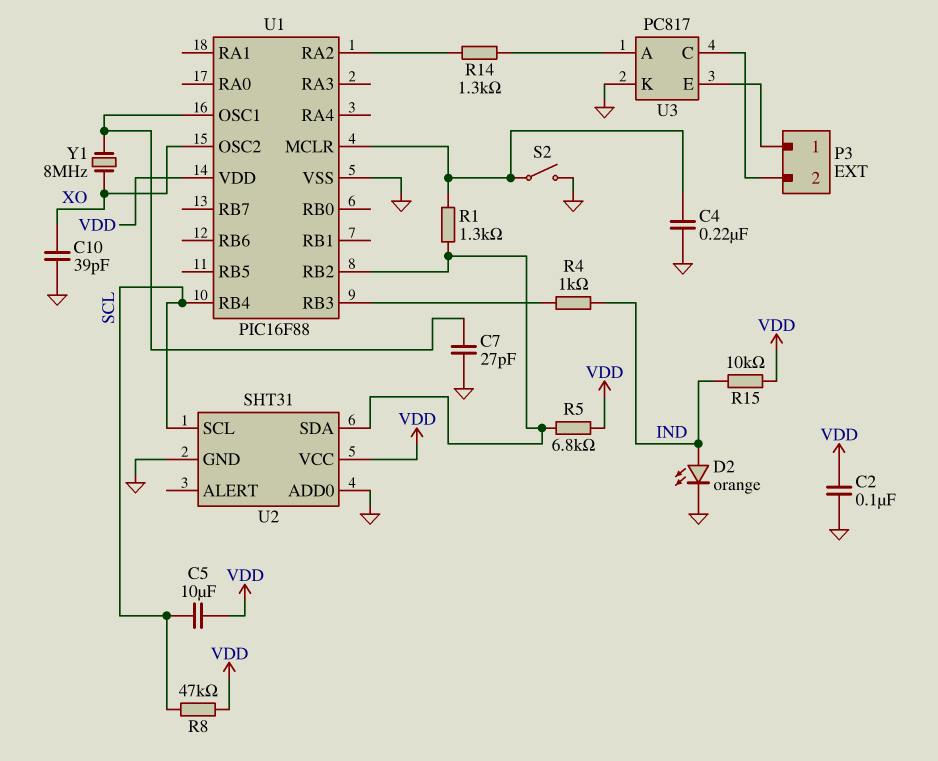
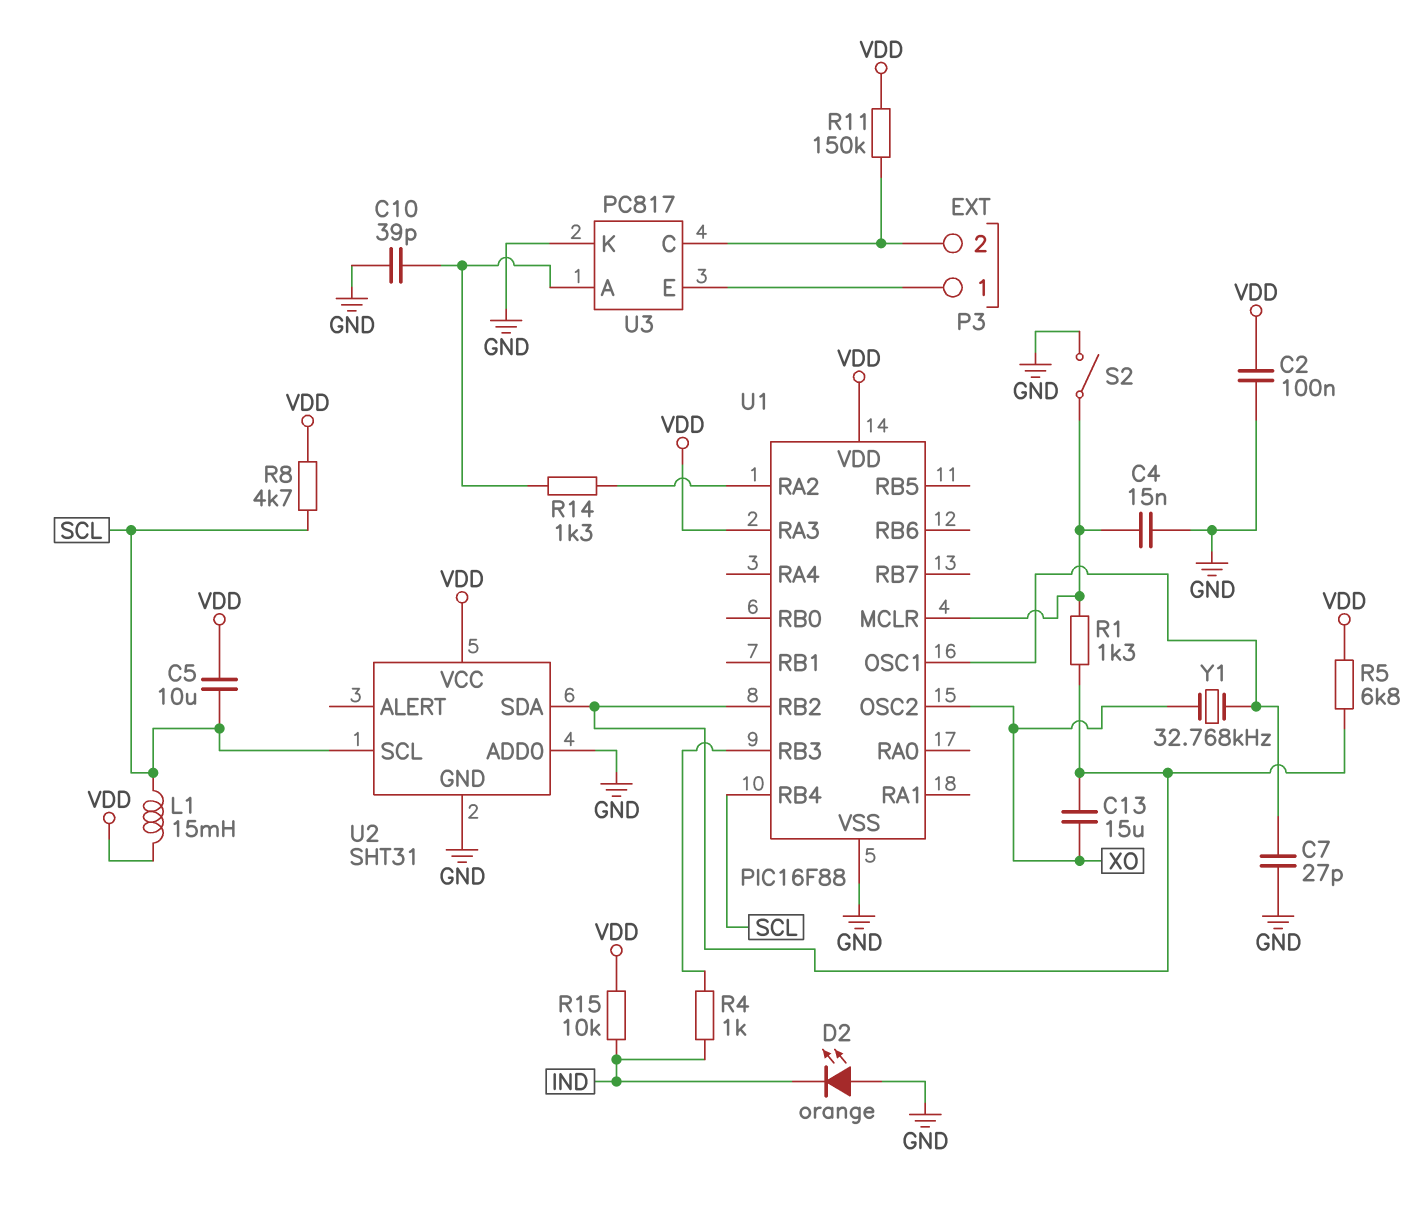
C4: 220nF (GND, U1/MCLR) -> 15nF (GND, U1/MCLR)
C10: 39pF (GND, XO) -> 39pF (GND, U3/A)
C13: none -> 15uF (U1/RB2, XO)
D2: LED orange (A IND, K GND) -> LED orange (A GND, K IND)
L1: none -> 15mH (SCL, VDD)
R8: 47k (SCL, VDD) -> 4.7k (SCL, VDD)
R11: none -> 150k (P3/2, VDD)
U1 pin RA3: none -> VDD
Y1: 8MHz (U1/OSC1, XO) -> 32.768kHz (U1/OSC1, XO)

